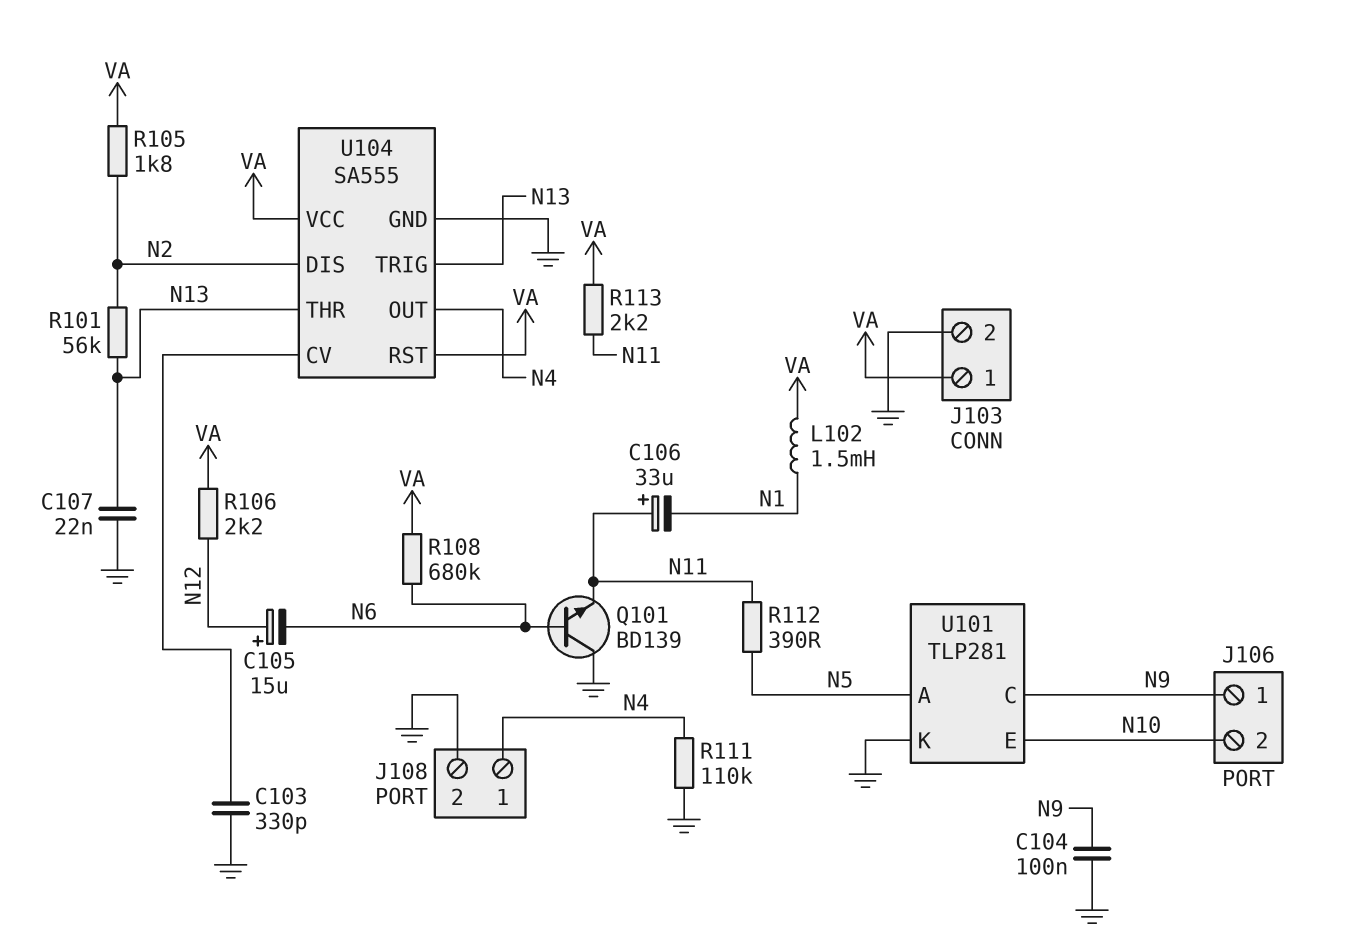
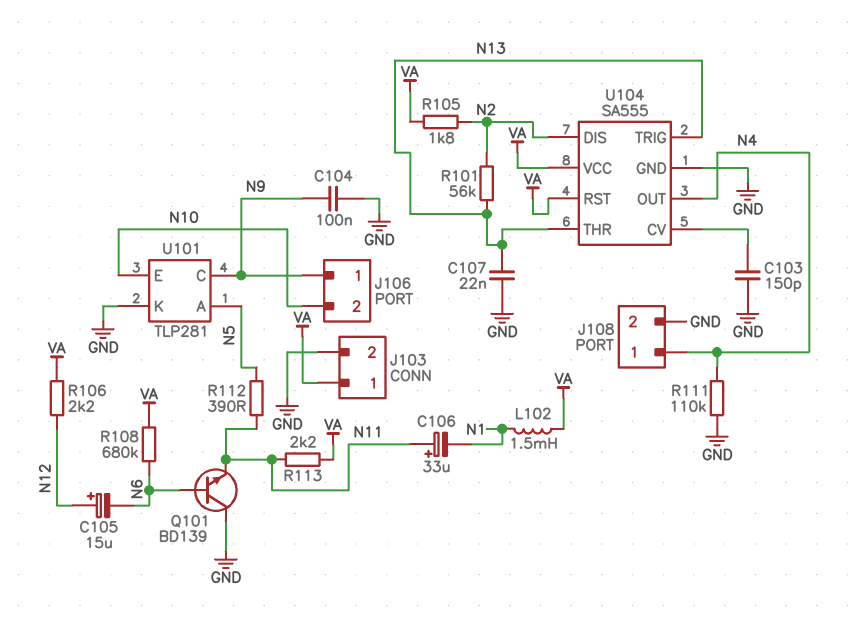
C103: 330pF (GND, U104/CV) -> 150pF (GND, U104/CV)

